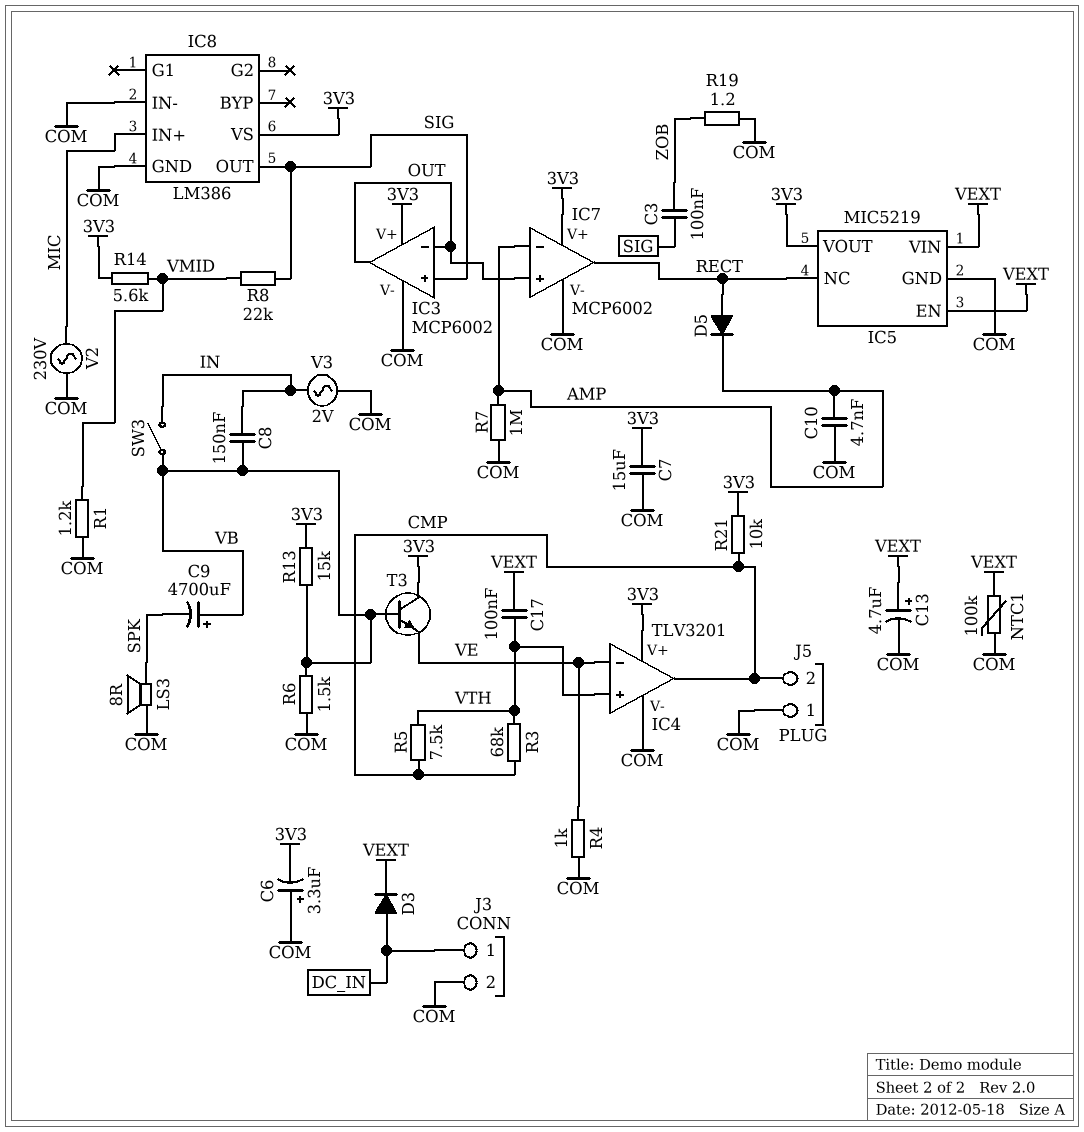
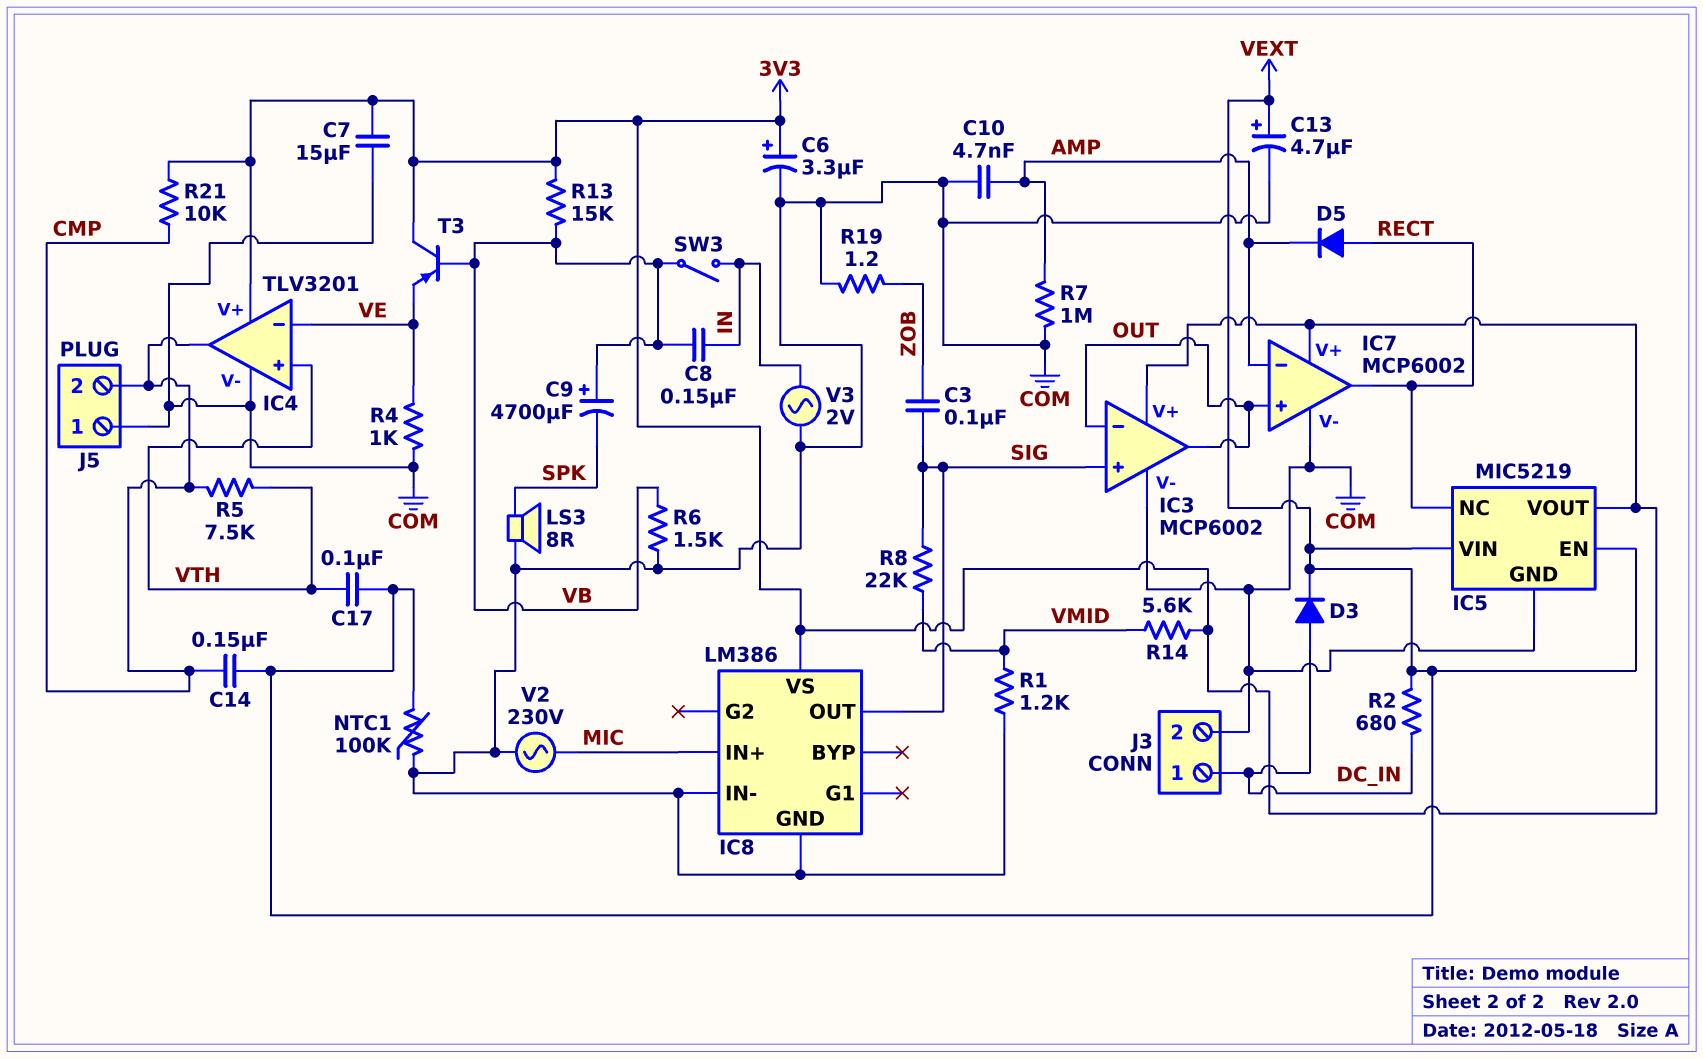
C6: 3.3uF (plus COM, minus 3V3) -> 3.3uF (plus 3V3, minus COM)
C14: none -> 150nF (CMP, VEXT)
R2: none -> 680 (DC_IN, VEXT)
R3: 68k (CMP, VTH) -> none
T3: NPN (B VB, C 3V3, E VE) -> PNP (B VB, C 3V3, E VE)

